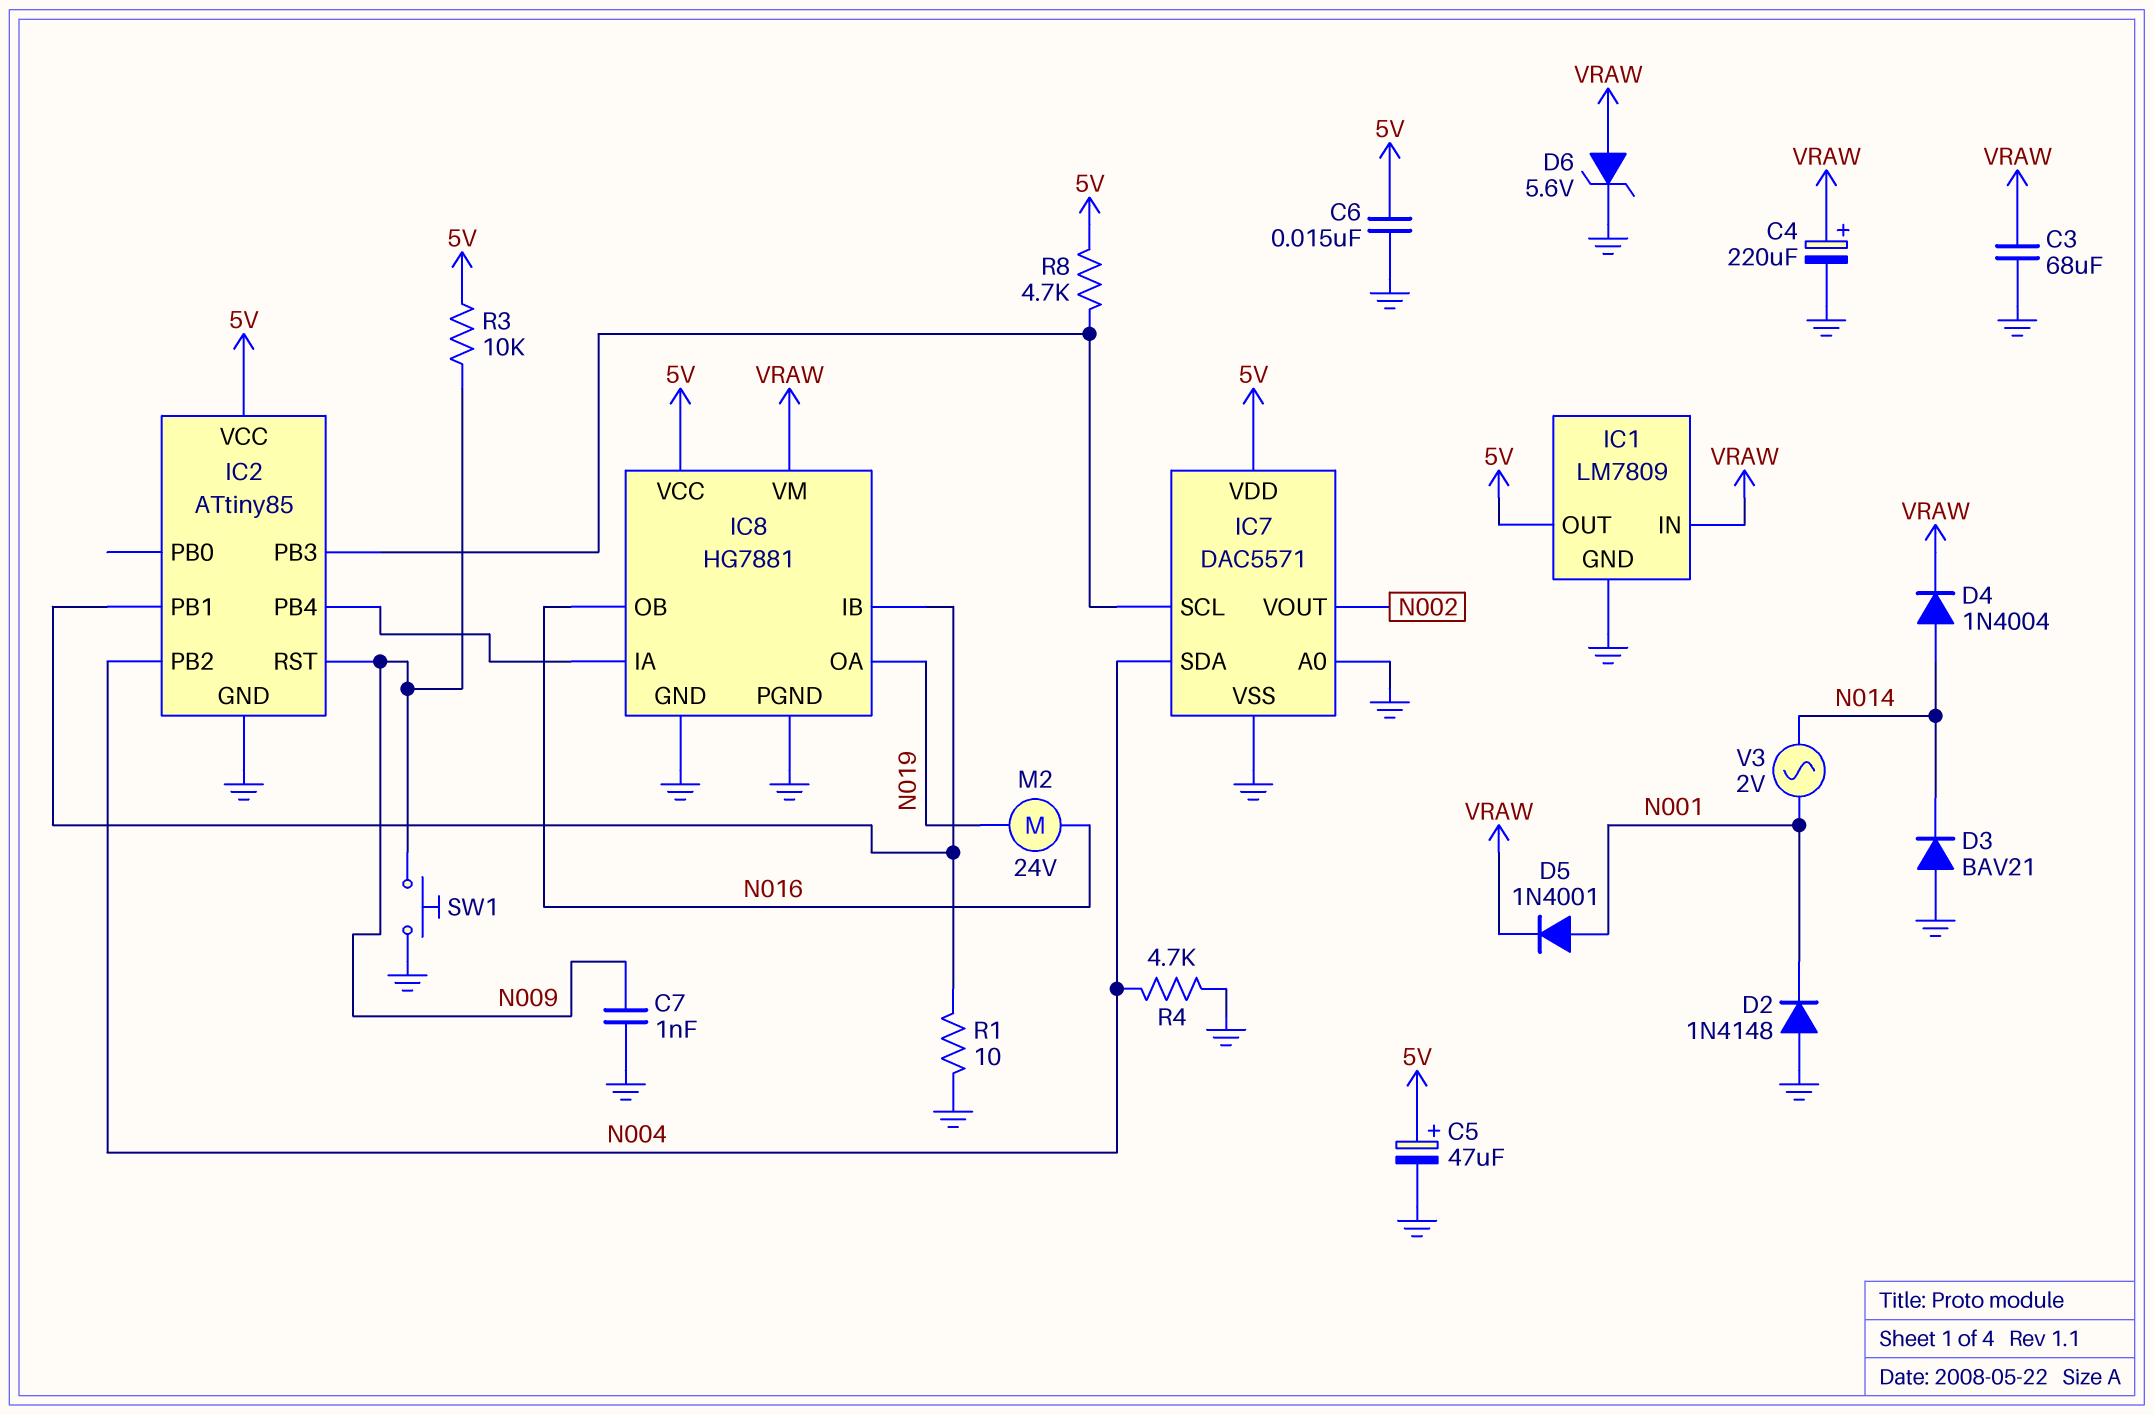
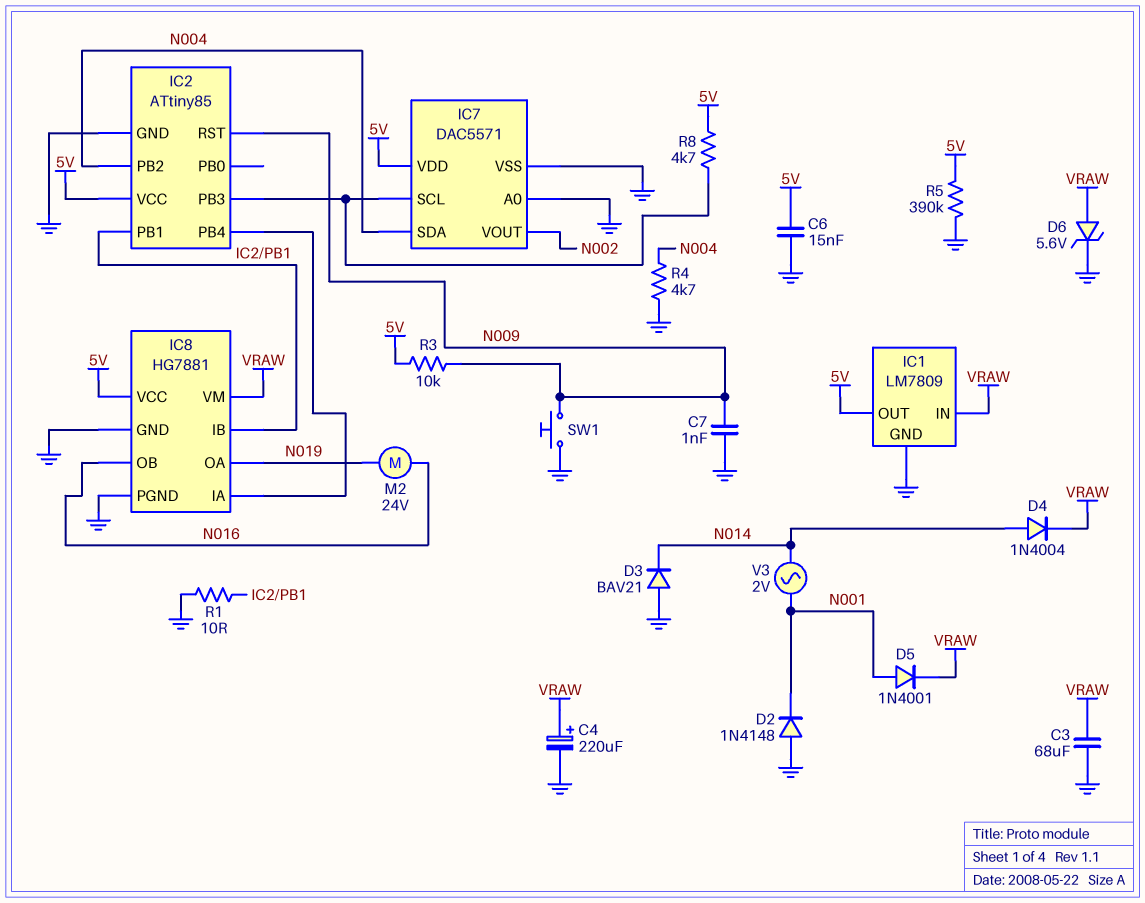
C5: 47uF (plus 5V, minus GND) -> none
R5: none -> 390k (5V, GND)

